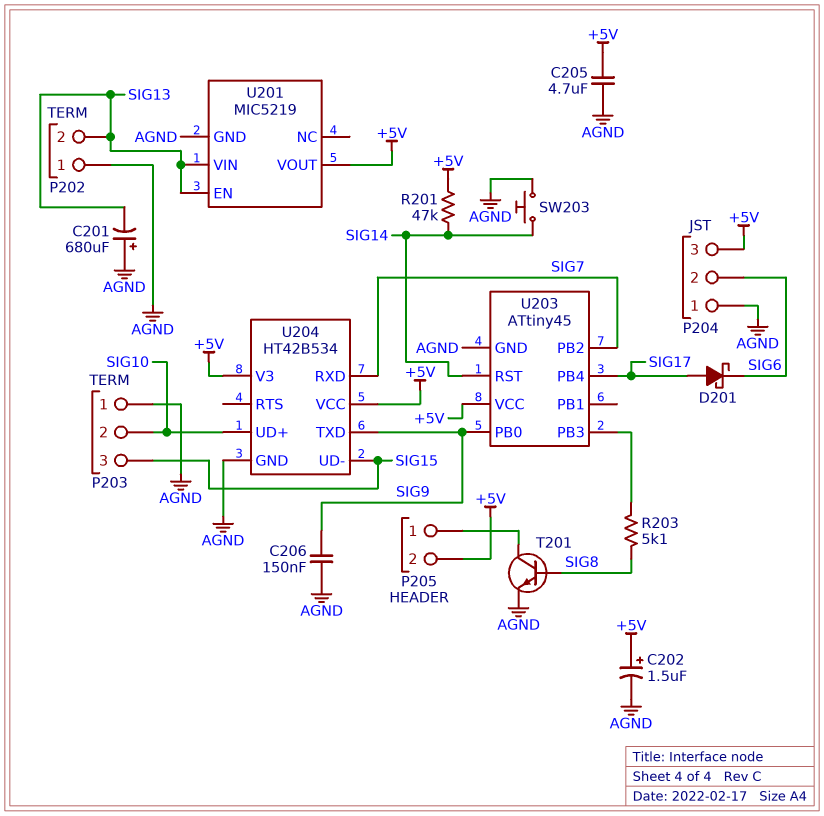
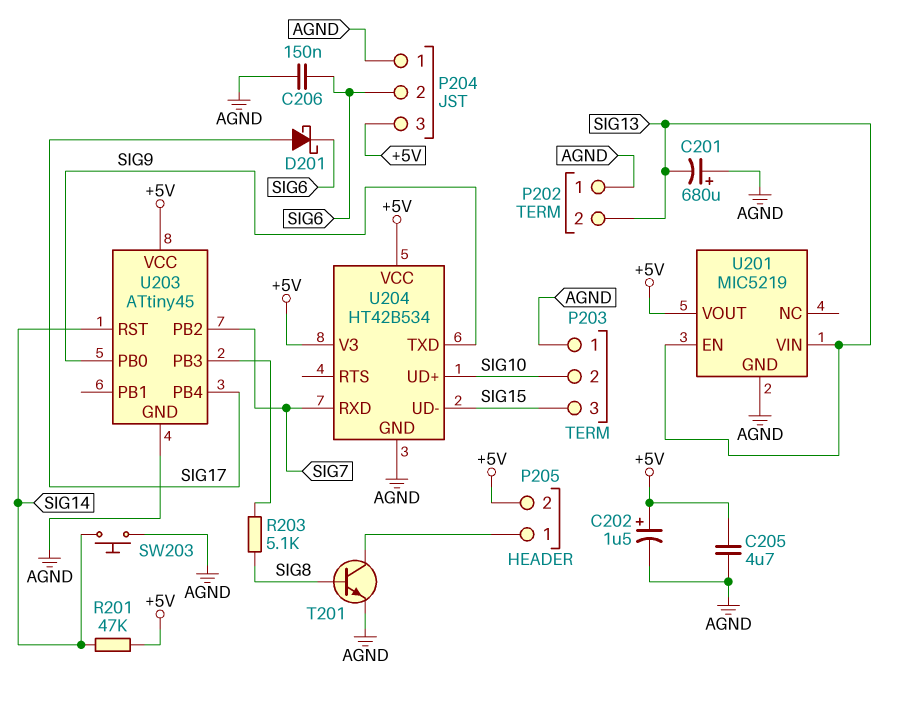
C206: 150nF (AGND, SIG9) -> 150nF (AGND, SIG6)

